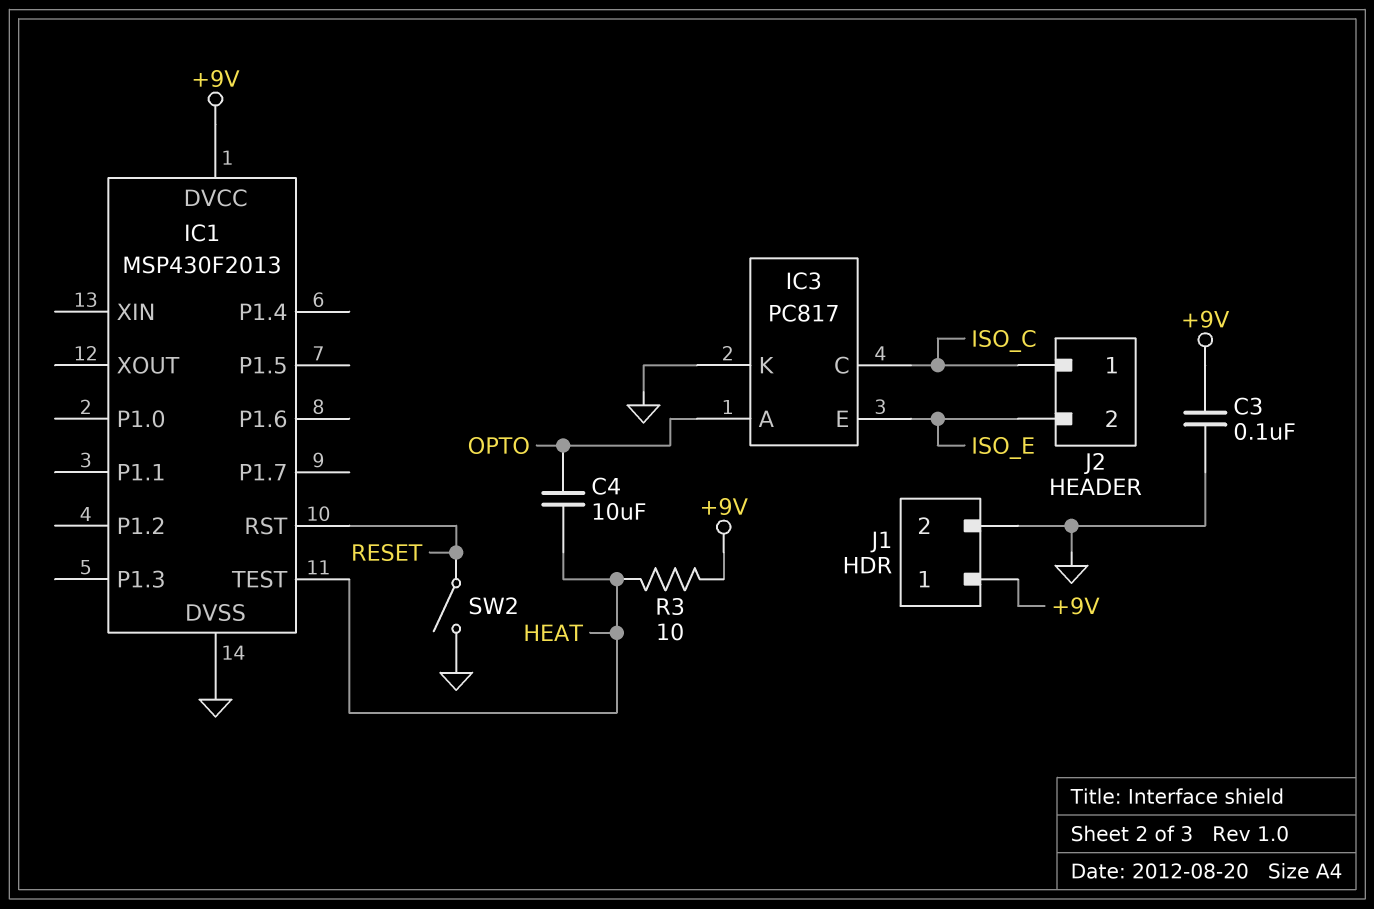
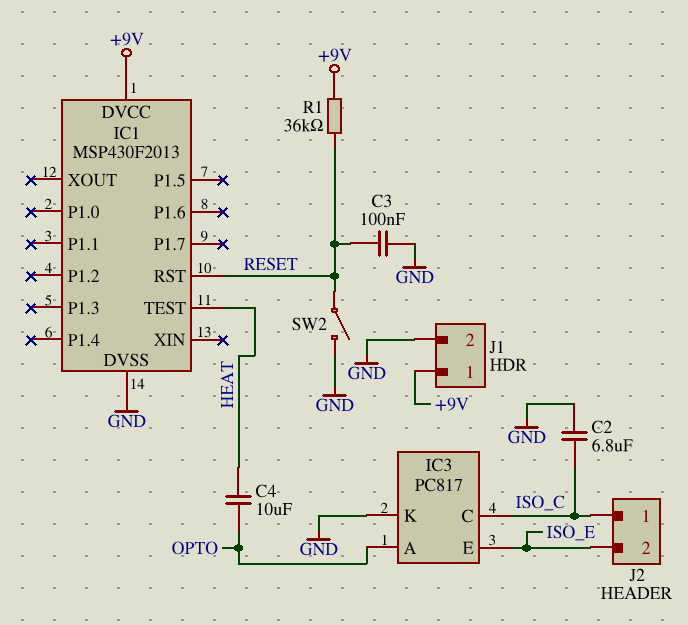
C2: none -> 6.8uF (GND, ISO_C)
C3: 100nF (+9V, GND) -> 100nF (GND, RESET)
R1: none -> 36k (+9V, RESET)
R3: 10 (+9V, HEAT) -> none

